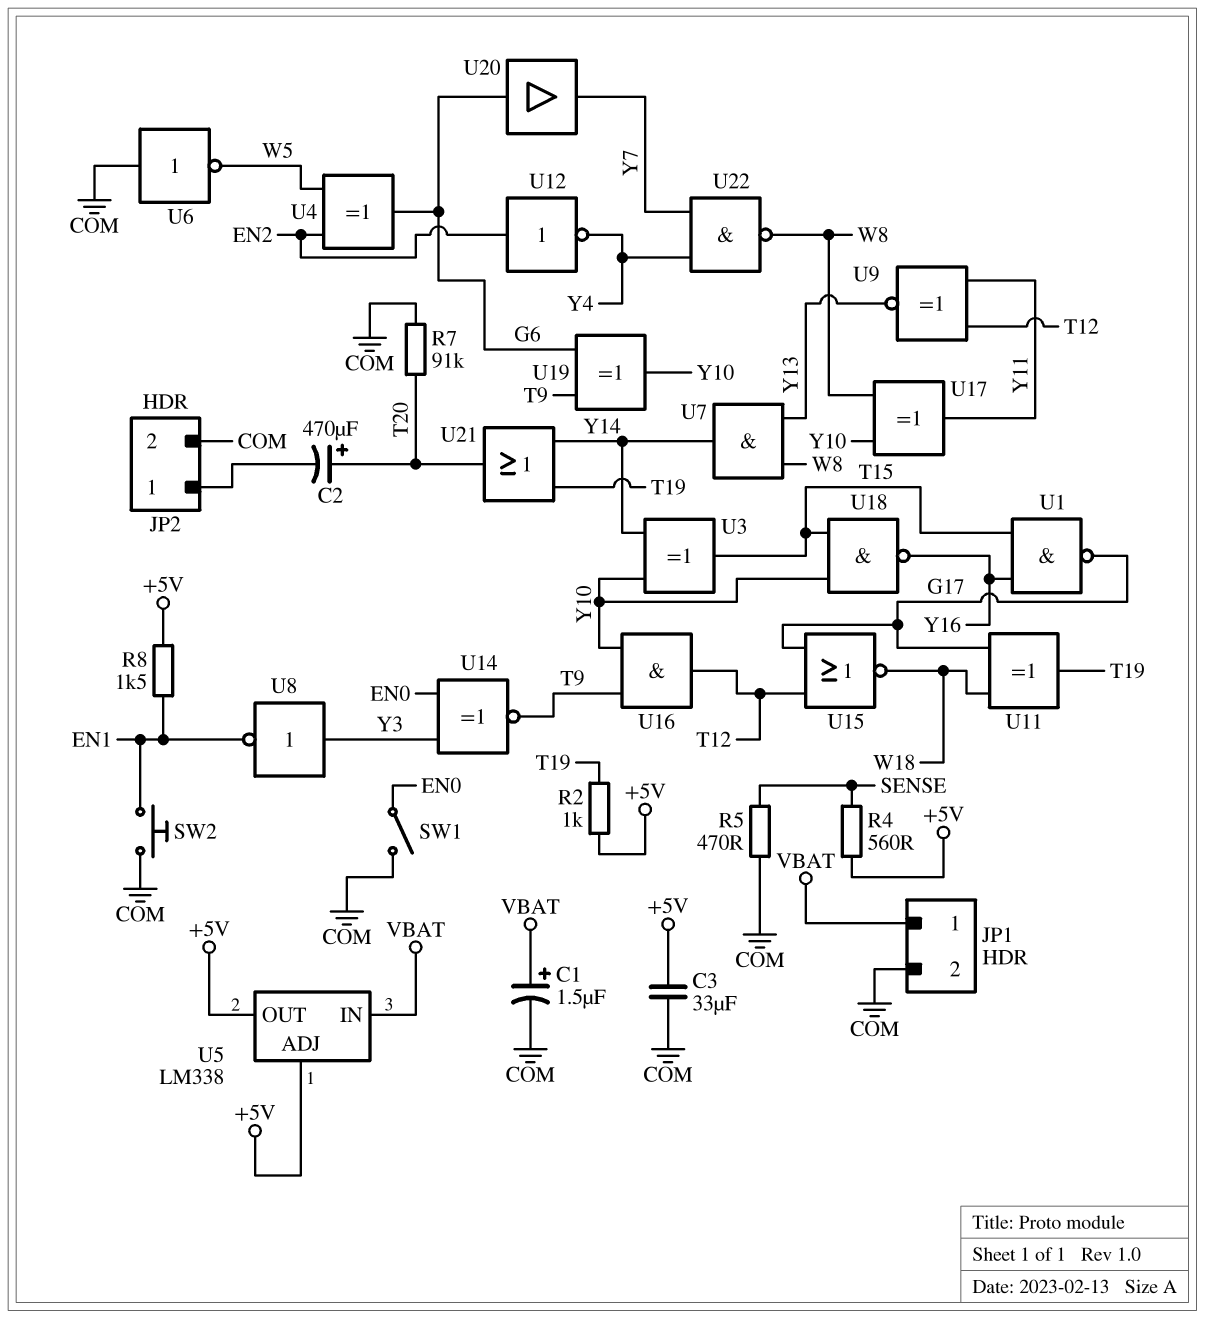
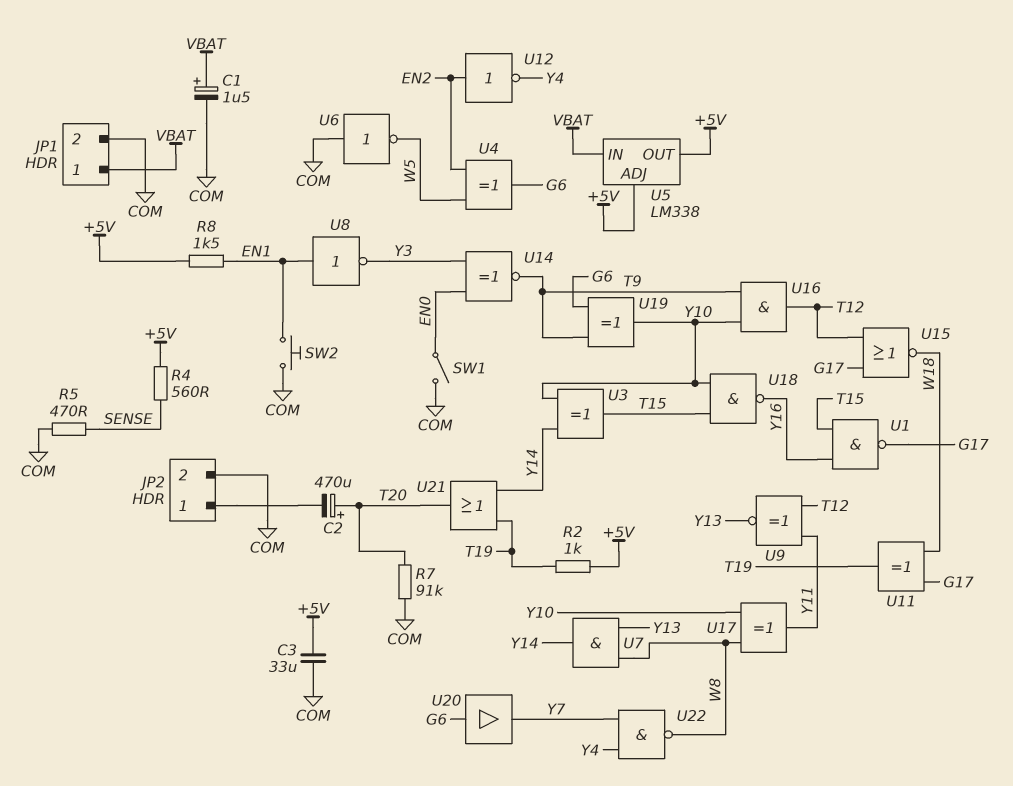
U8: NOT (in Y3, out EN1) -> NOT (in EN1, out Y3)

